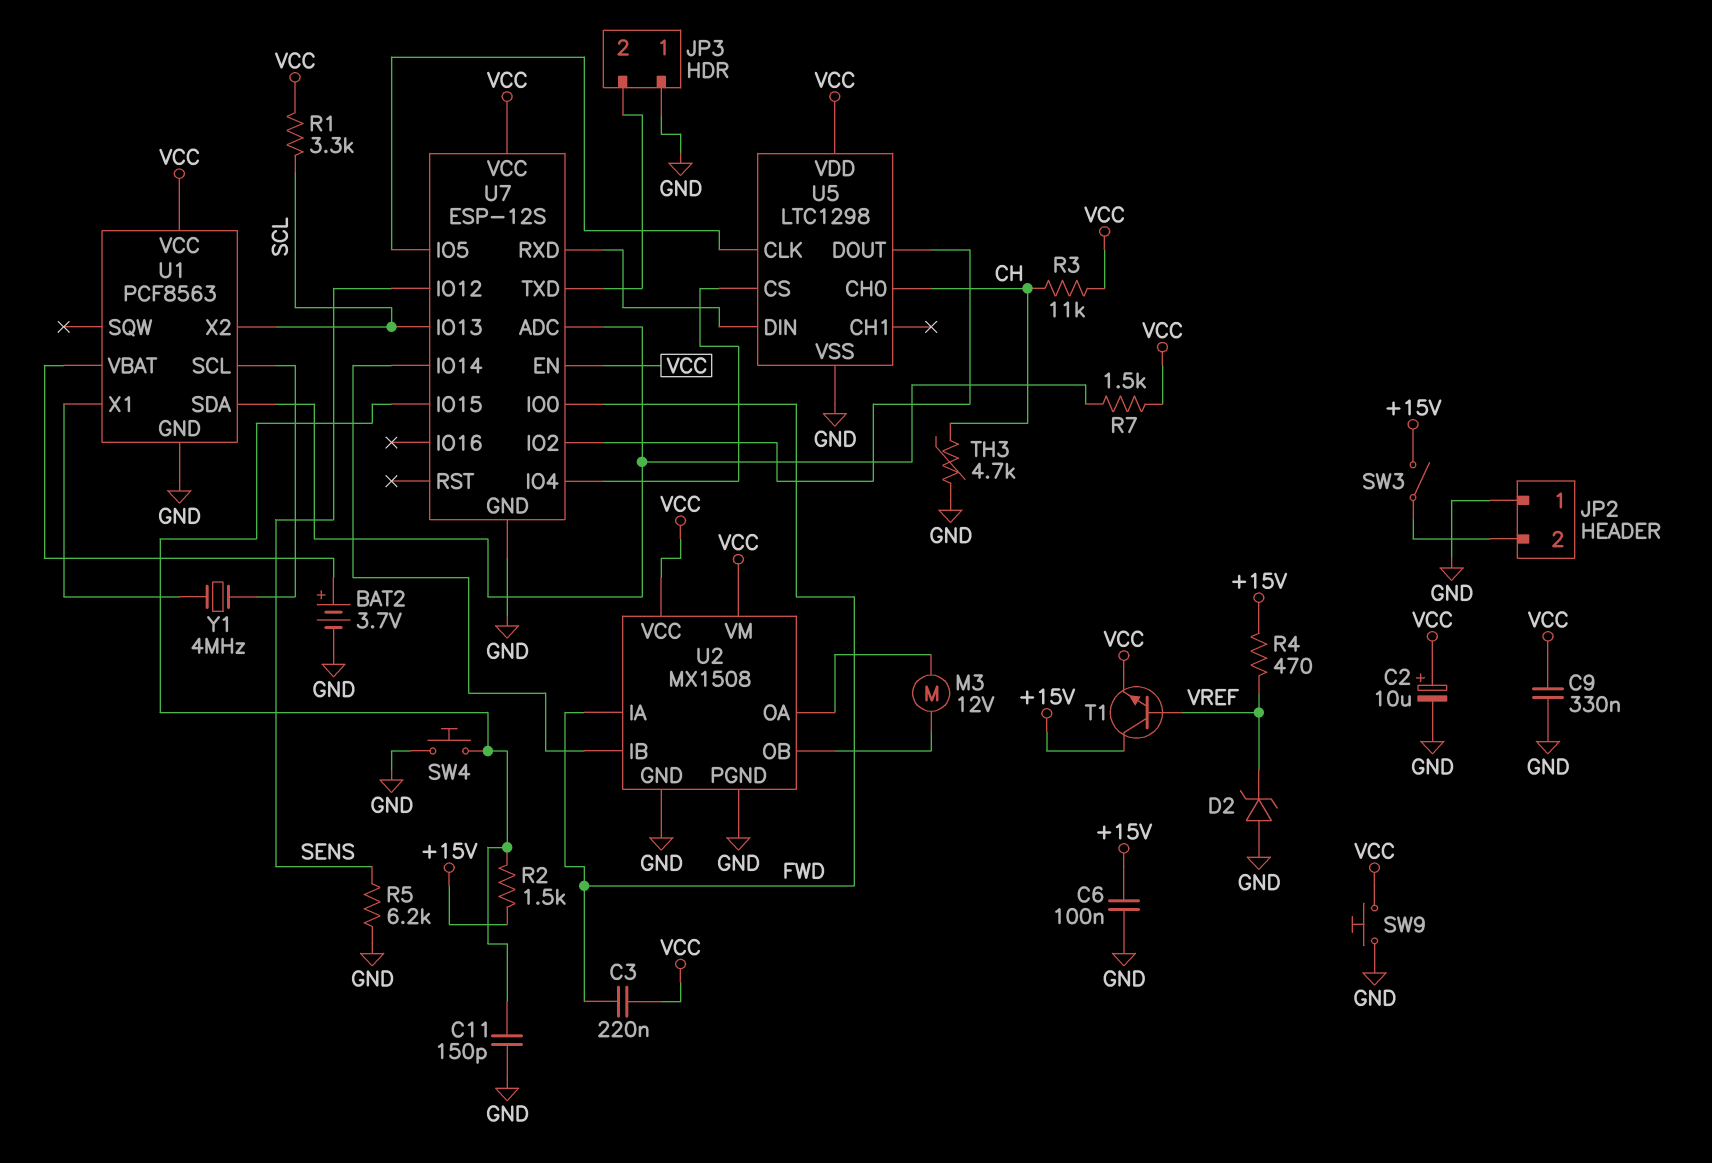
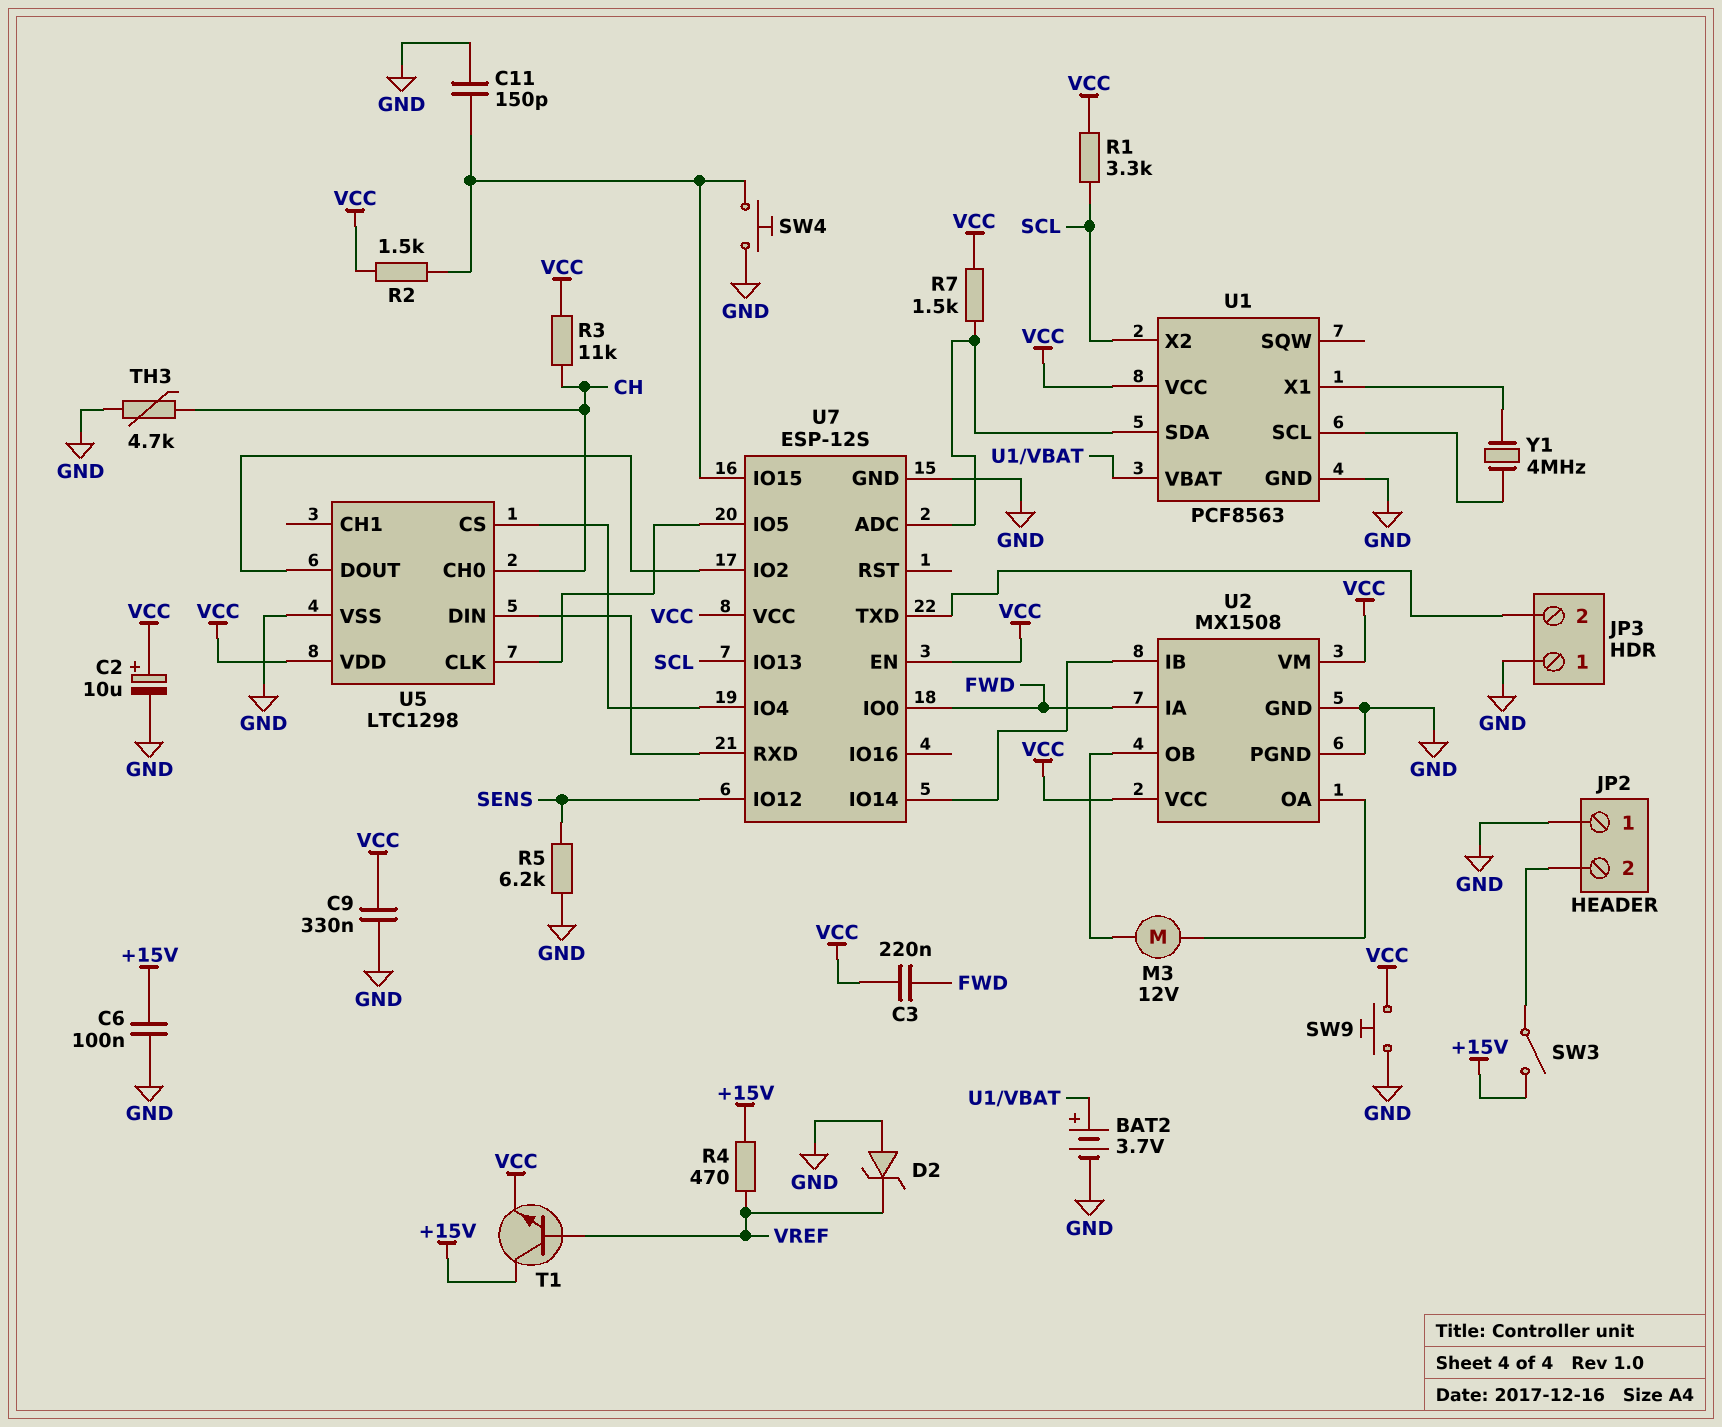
R2: 1.5k (+15V, U7/IO15) -> 1.5k (U7/IO15, VCC)

